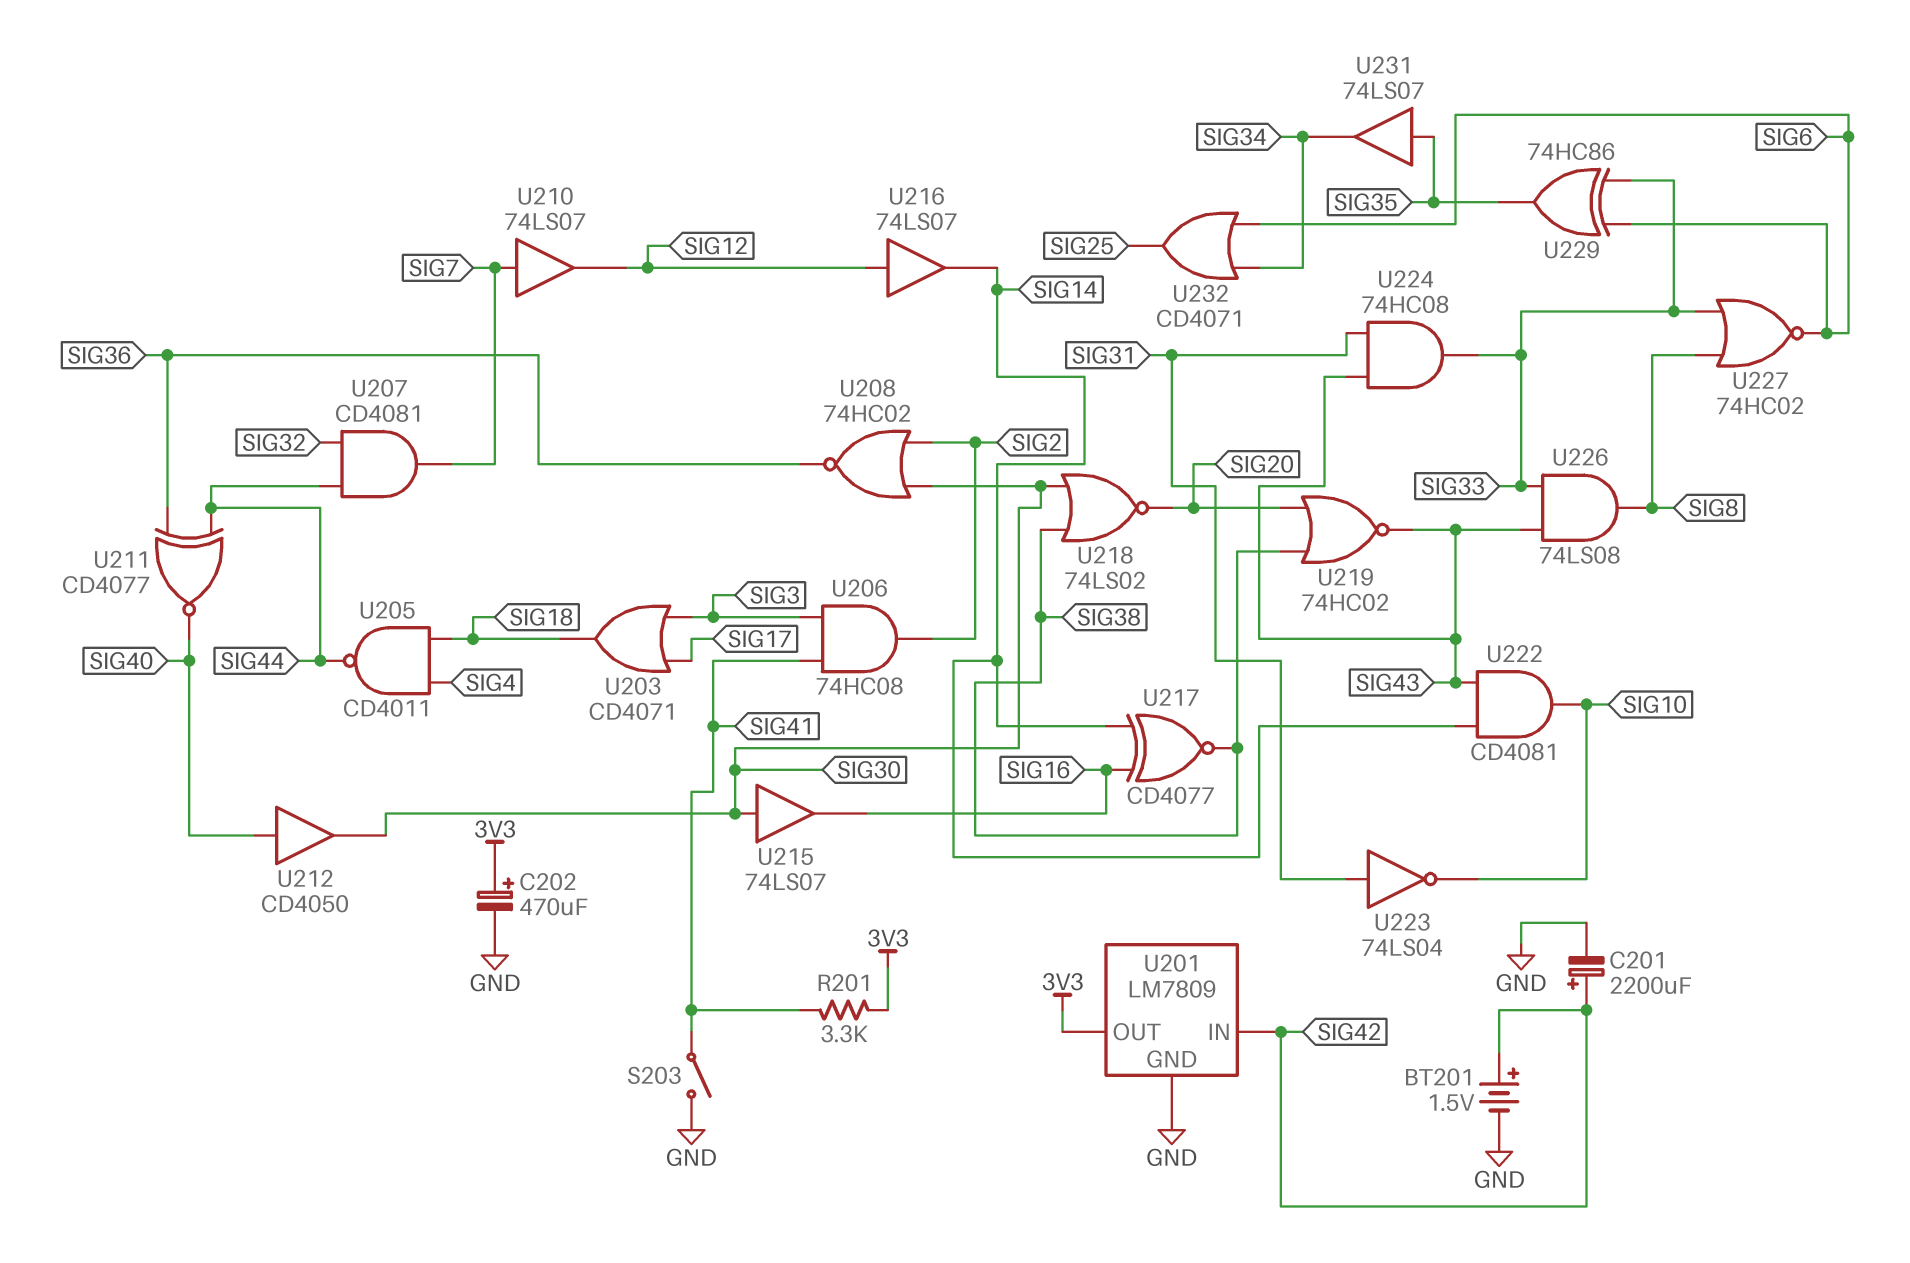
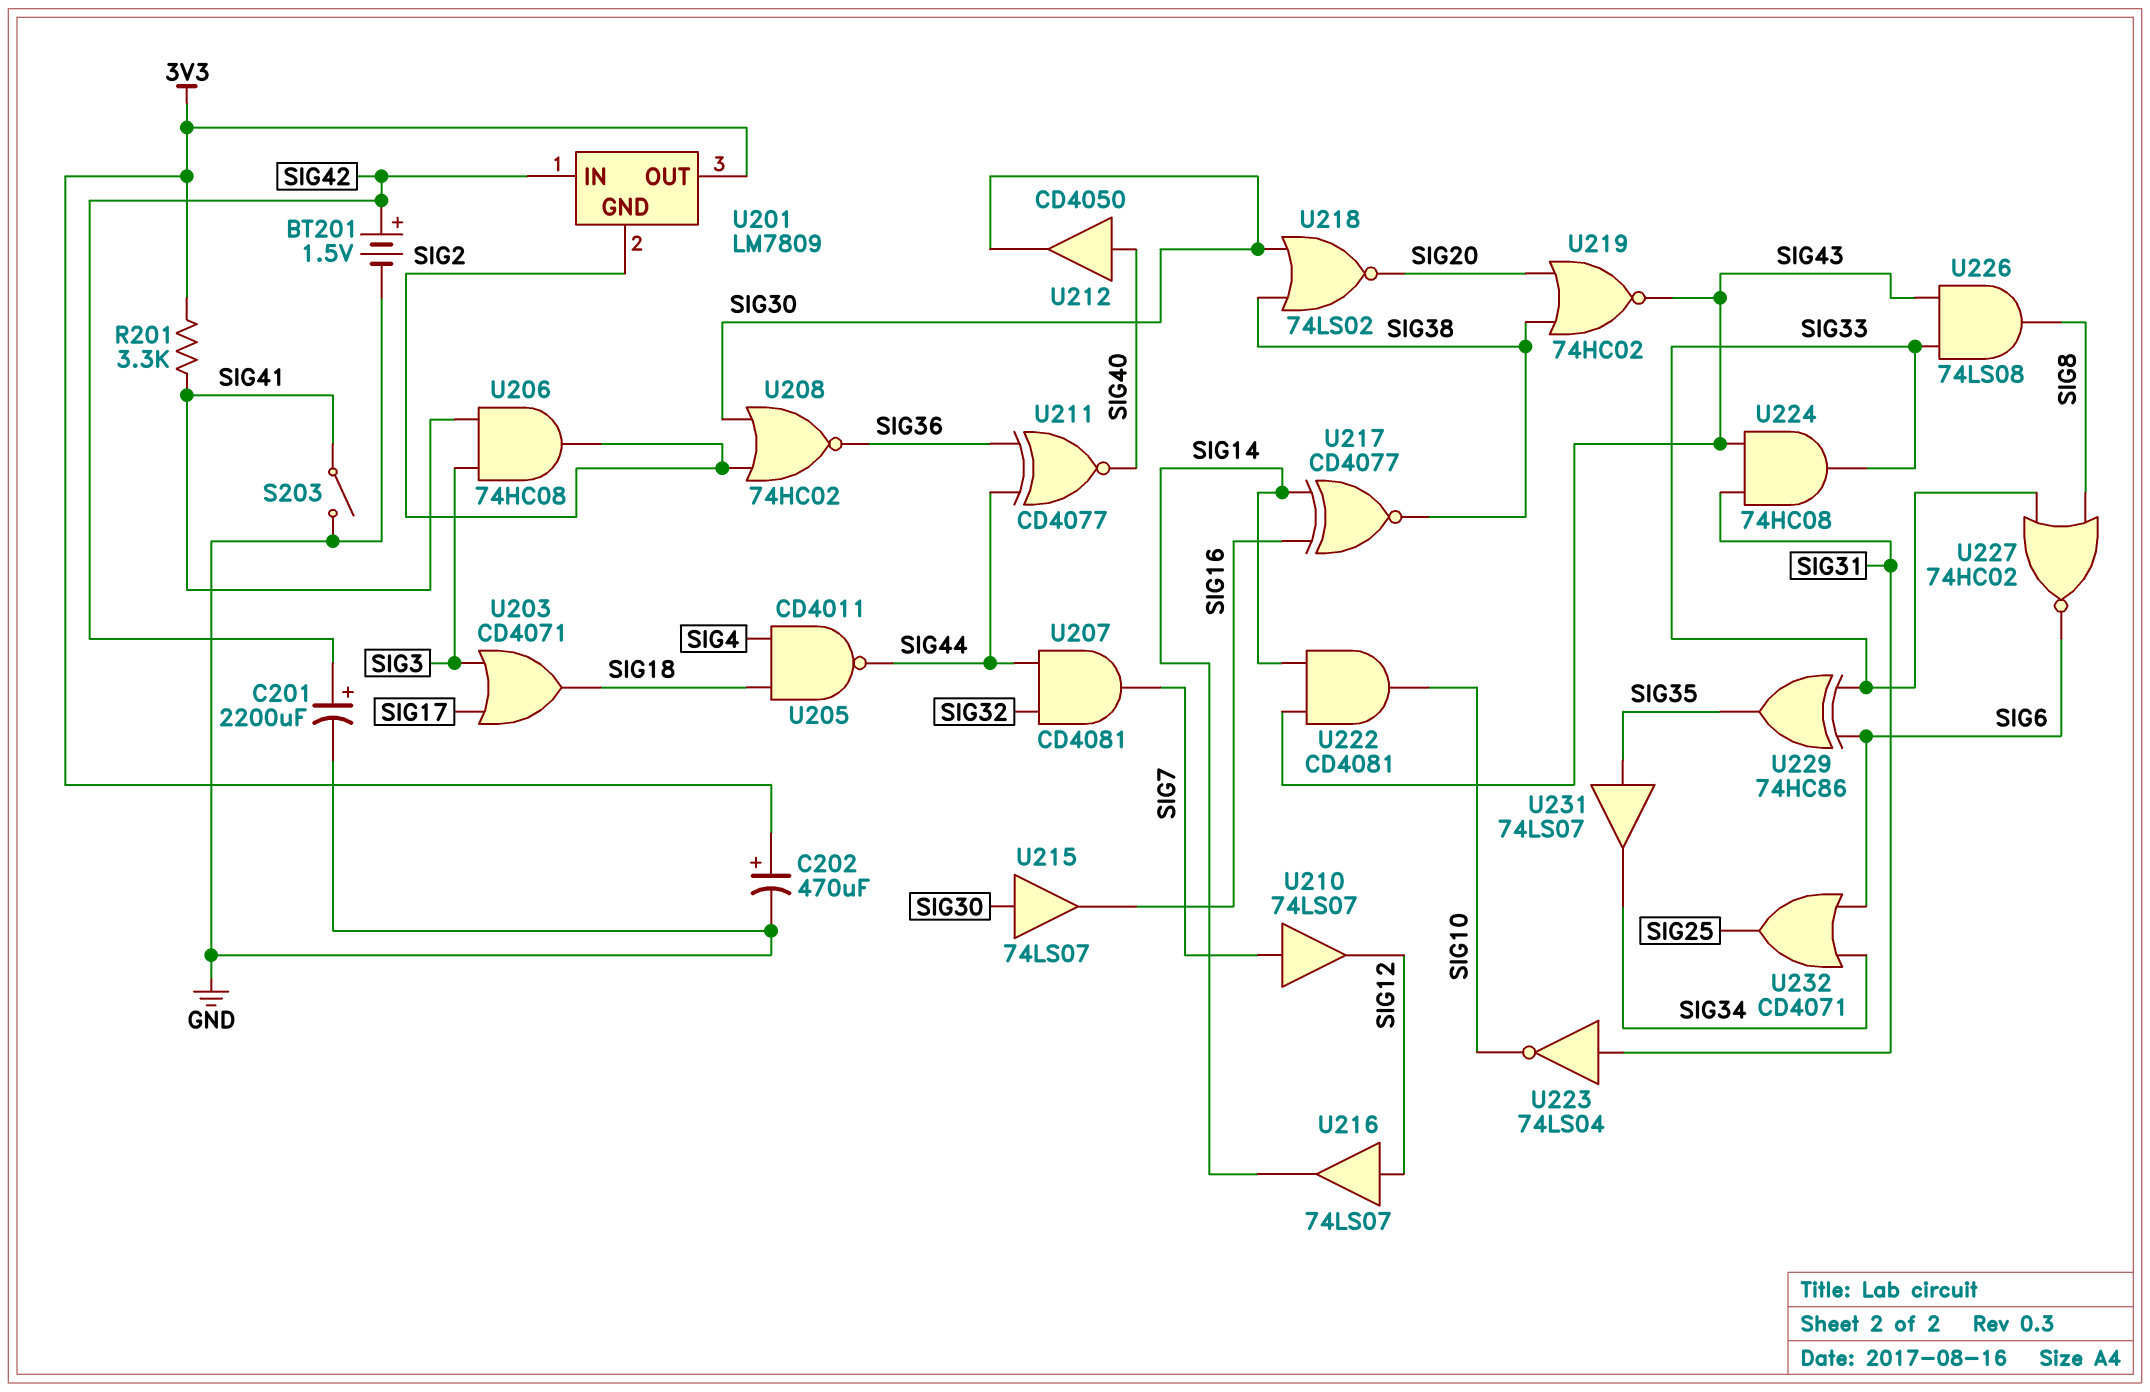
U201 pin GND: GND -> SIG2

